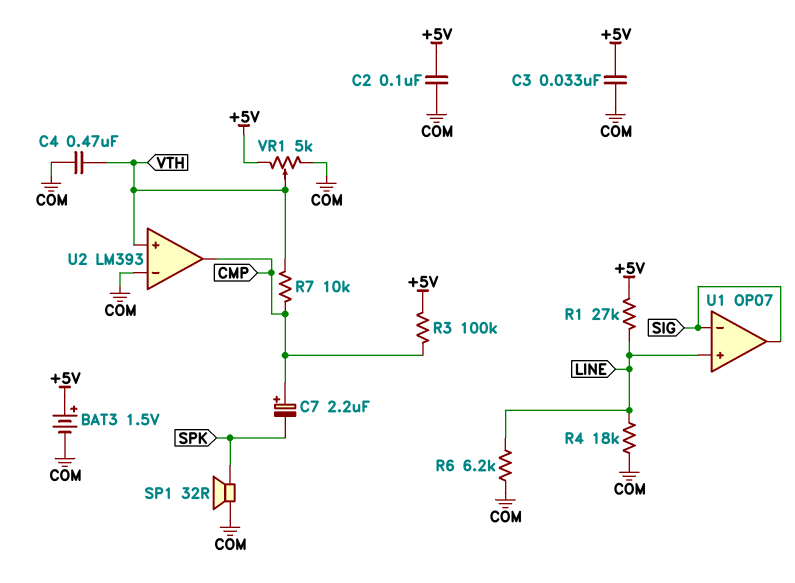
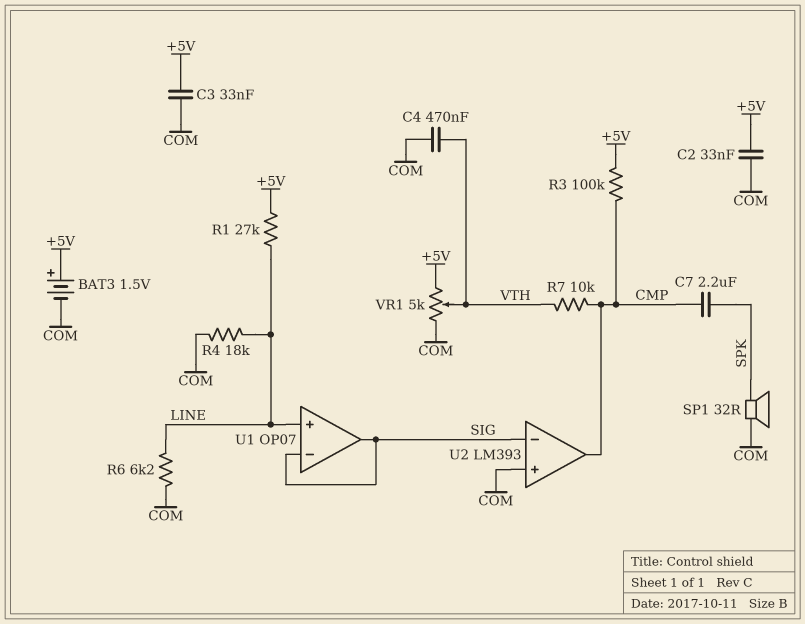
C2: 100nF (+5V, COM) -> 33nF (+5V, COM)
C7: 2.2uF (plus CMP, minus SPK) -> 2.2uF (CMP, SPK)
U2 pin in+: VTH -> COM
U2 pin in-: COM -> SIG

